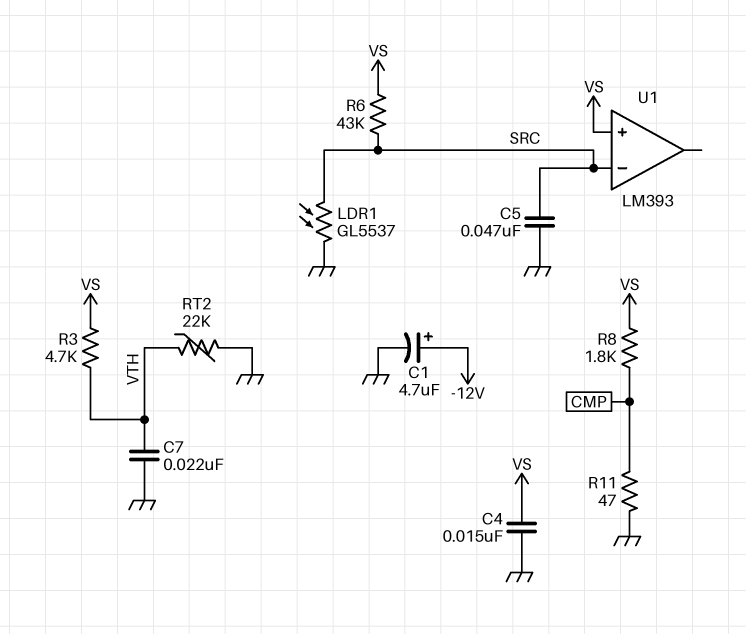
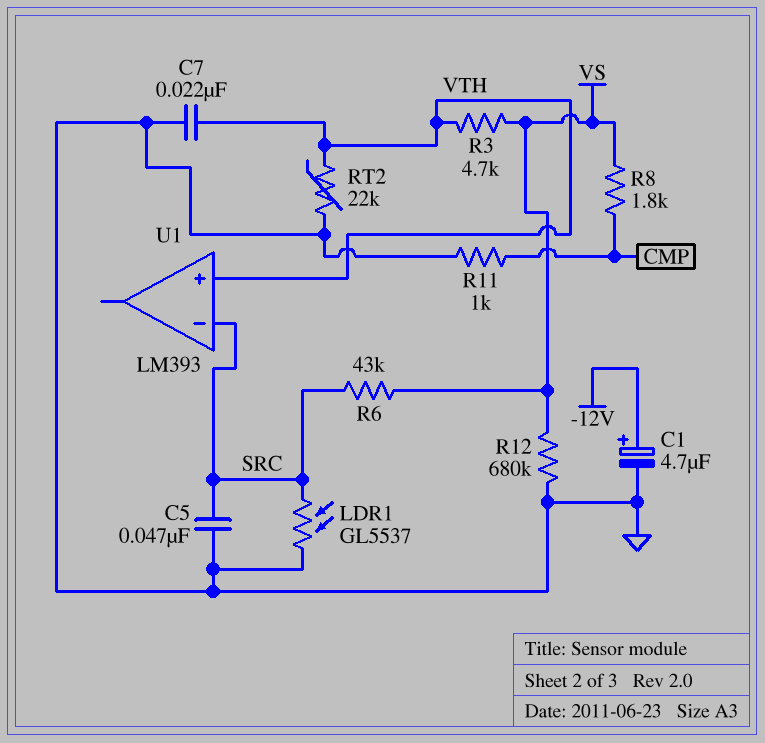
C4: 15nF (GND, VS) -> none
R11: 47 (CMP, GND) -> 1k (CMP, GND)
R12: none -> 680k (GND, VS)
U1 pin in+: VS -> VTH

